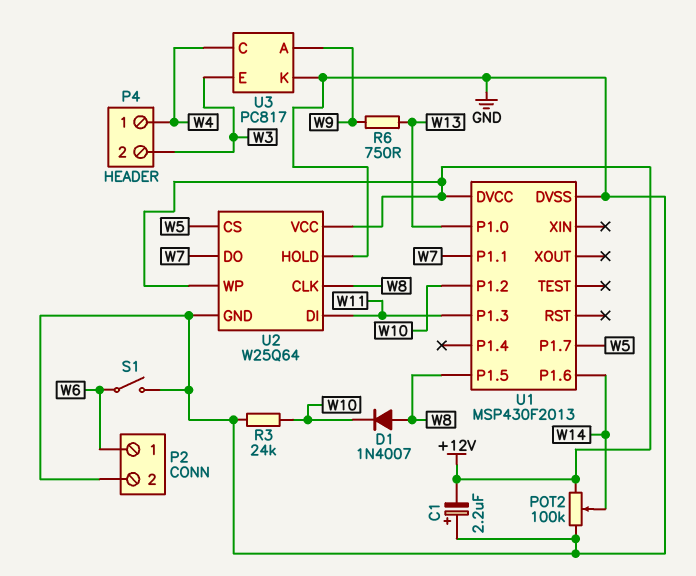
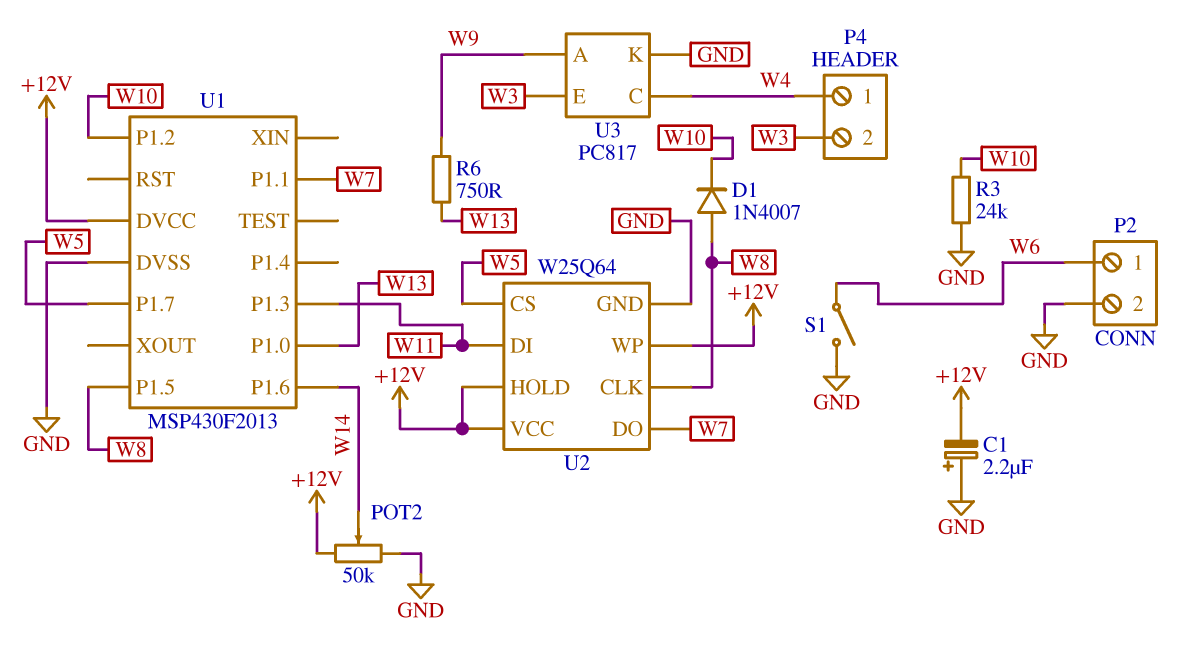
POT2: 100k (+12V, GND, wiper W14) -> 50k (+12V, GND, wiper W14)
U2 pin HOLD: GND -> +12V

